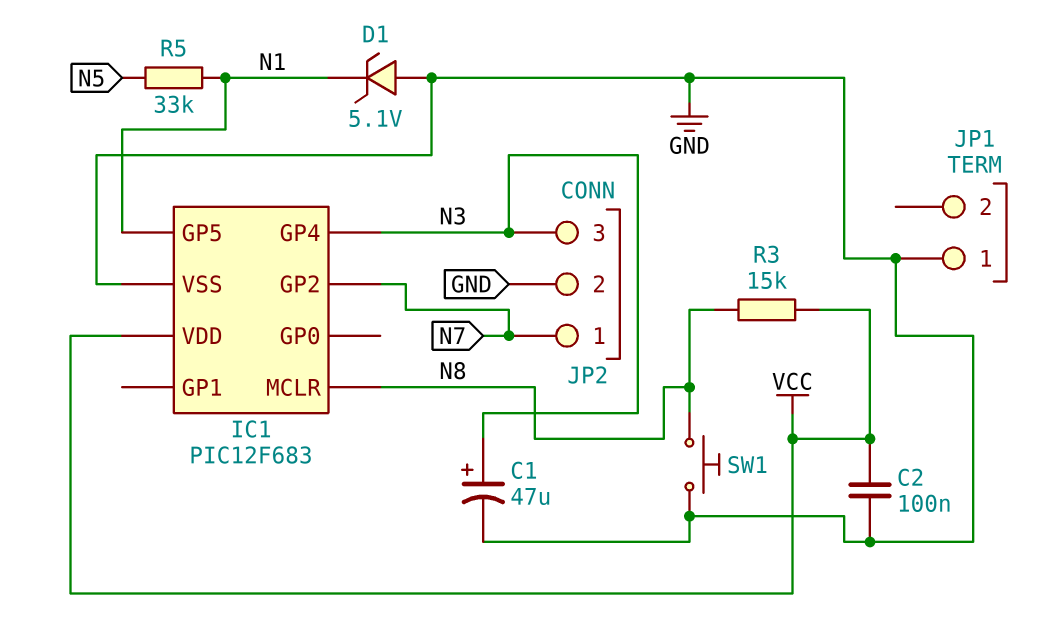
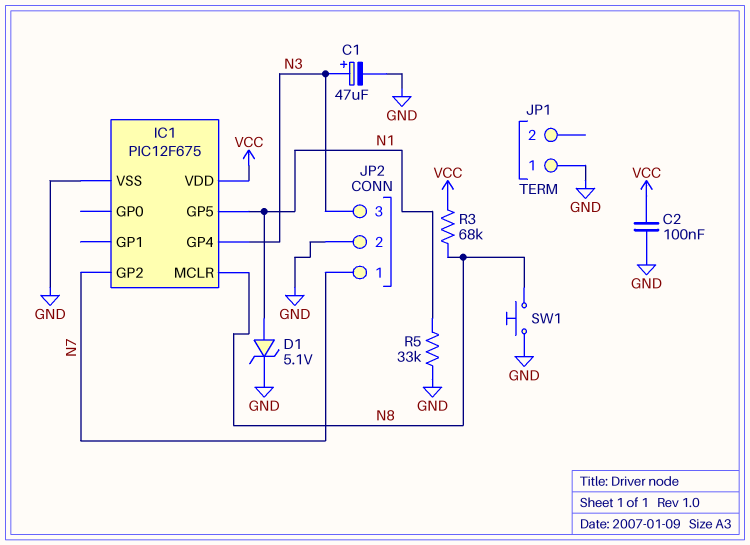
D1: zener 5.1V (A GND, K N1) -> zener 5.1V (A N1, K GND)
IC1: PIC12F683 -> PIC12F675
R3: 15k (N8, VCC) -> 68k (N8, VCC)
R5: 33k (N1, N5) -> 33k (GND, N1)

